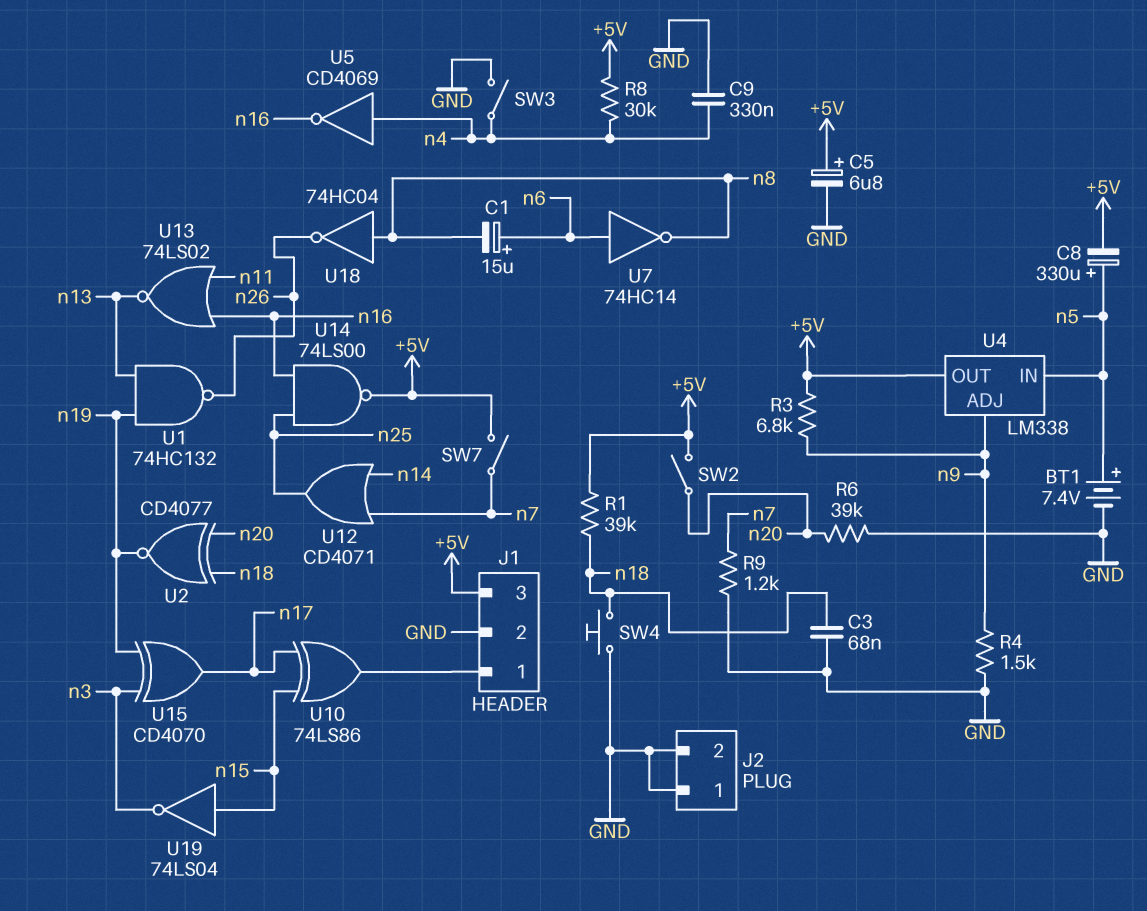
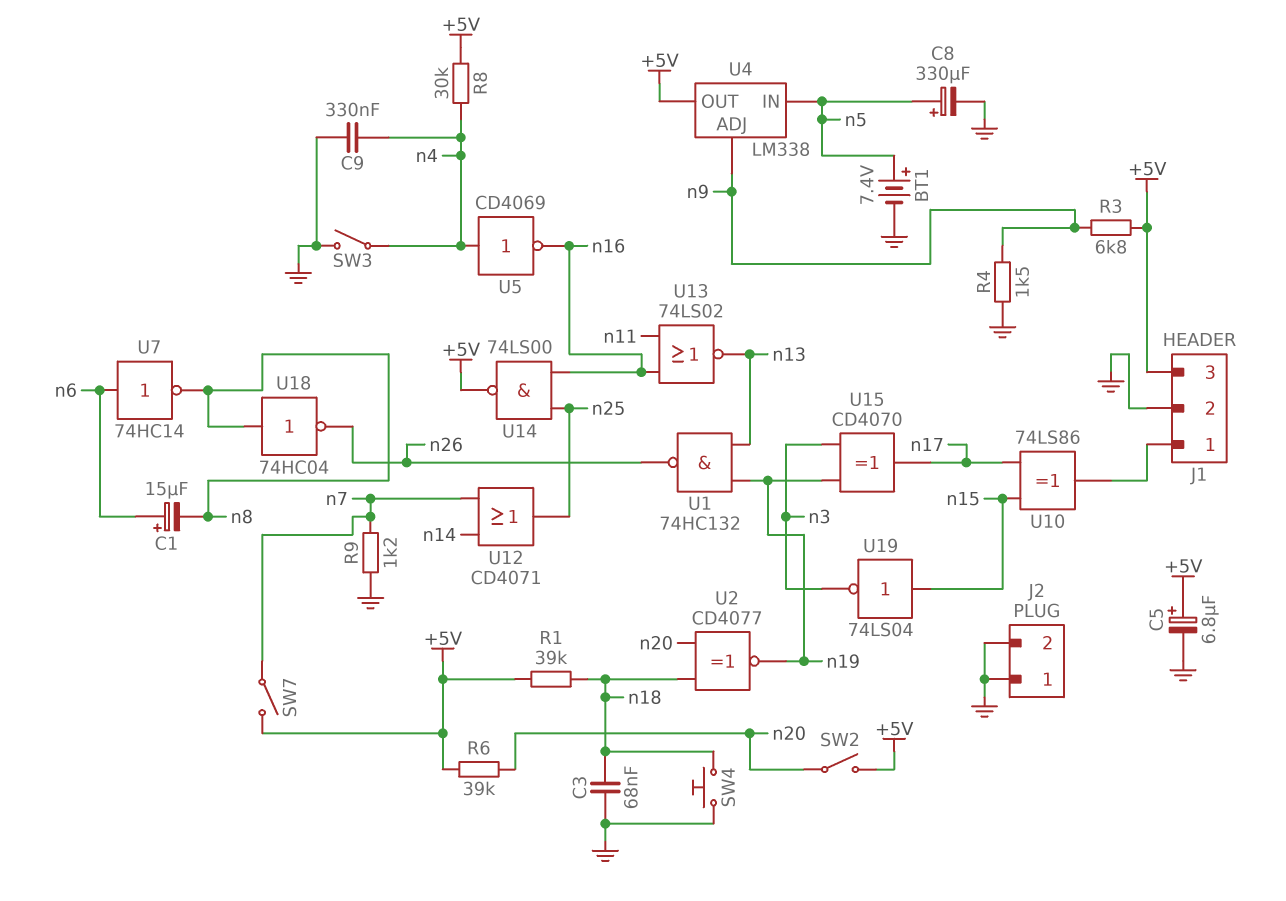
C8: 330uF (plus n5, minus +5V) -> 330uF (plus n5, minus GND)
R6: 39k (GND, n20) -> 39k (+5V, n20)

